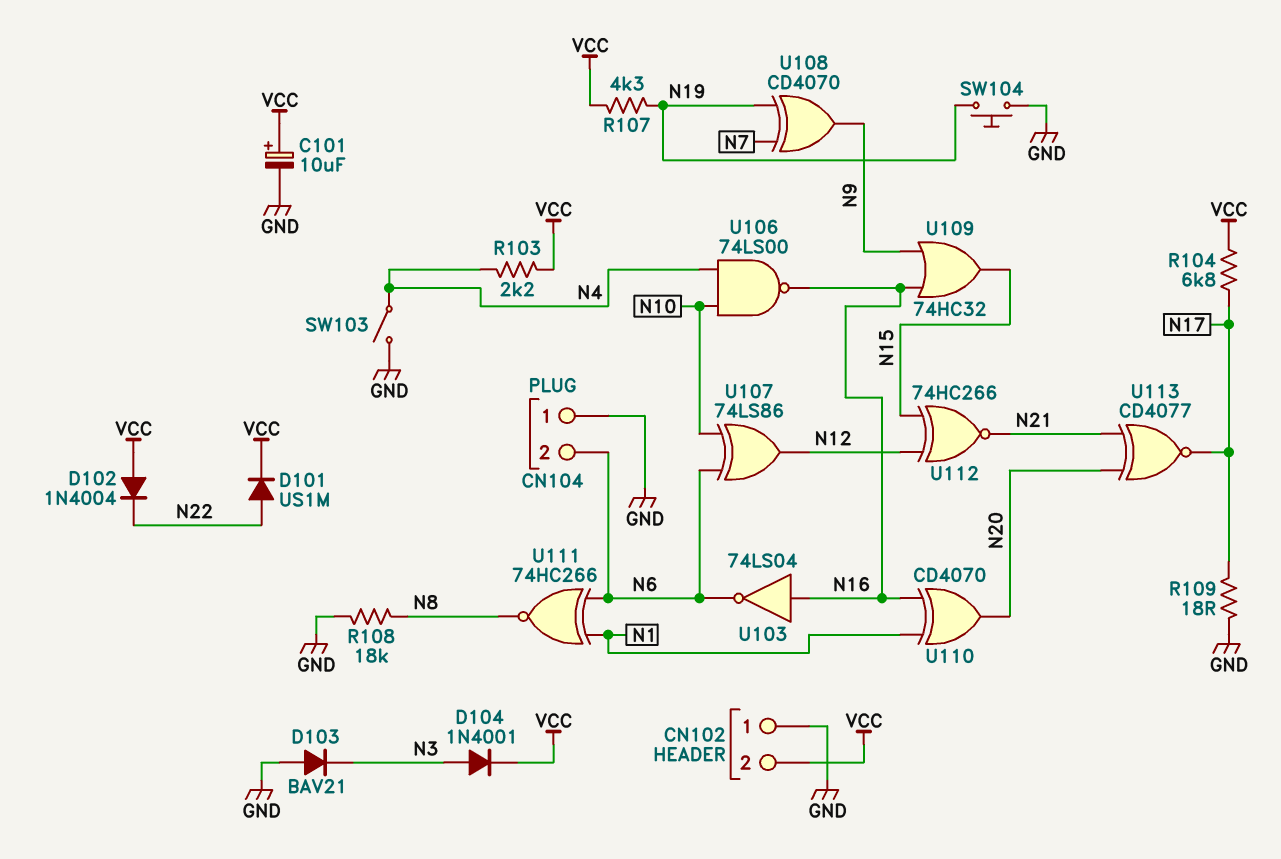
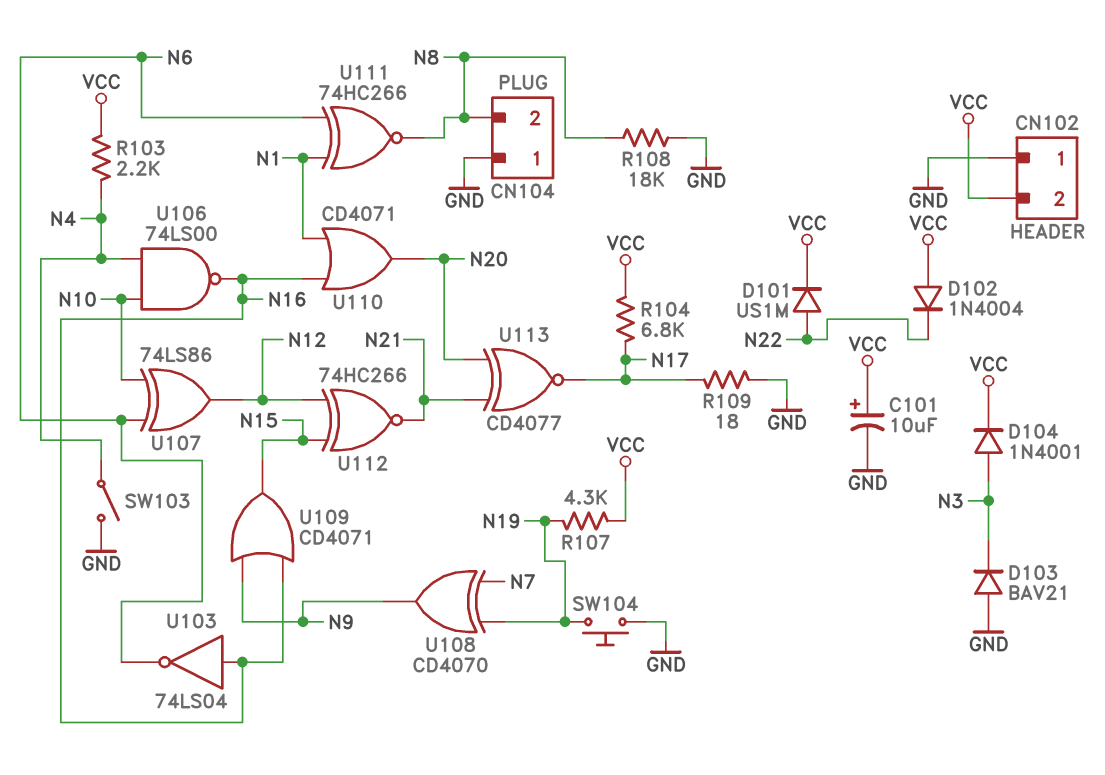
CN104 pin 2: N6 -> N8
U109: OR 74HC32 (in N9, in N16, out N15) -> OR CD4071 (in N9, in N16, out N15)
U110: XOR CD4070 (in N1, in N16, out N20) -> OR CD4071 (in N1, in N16, out N20)

